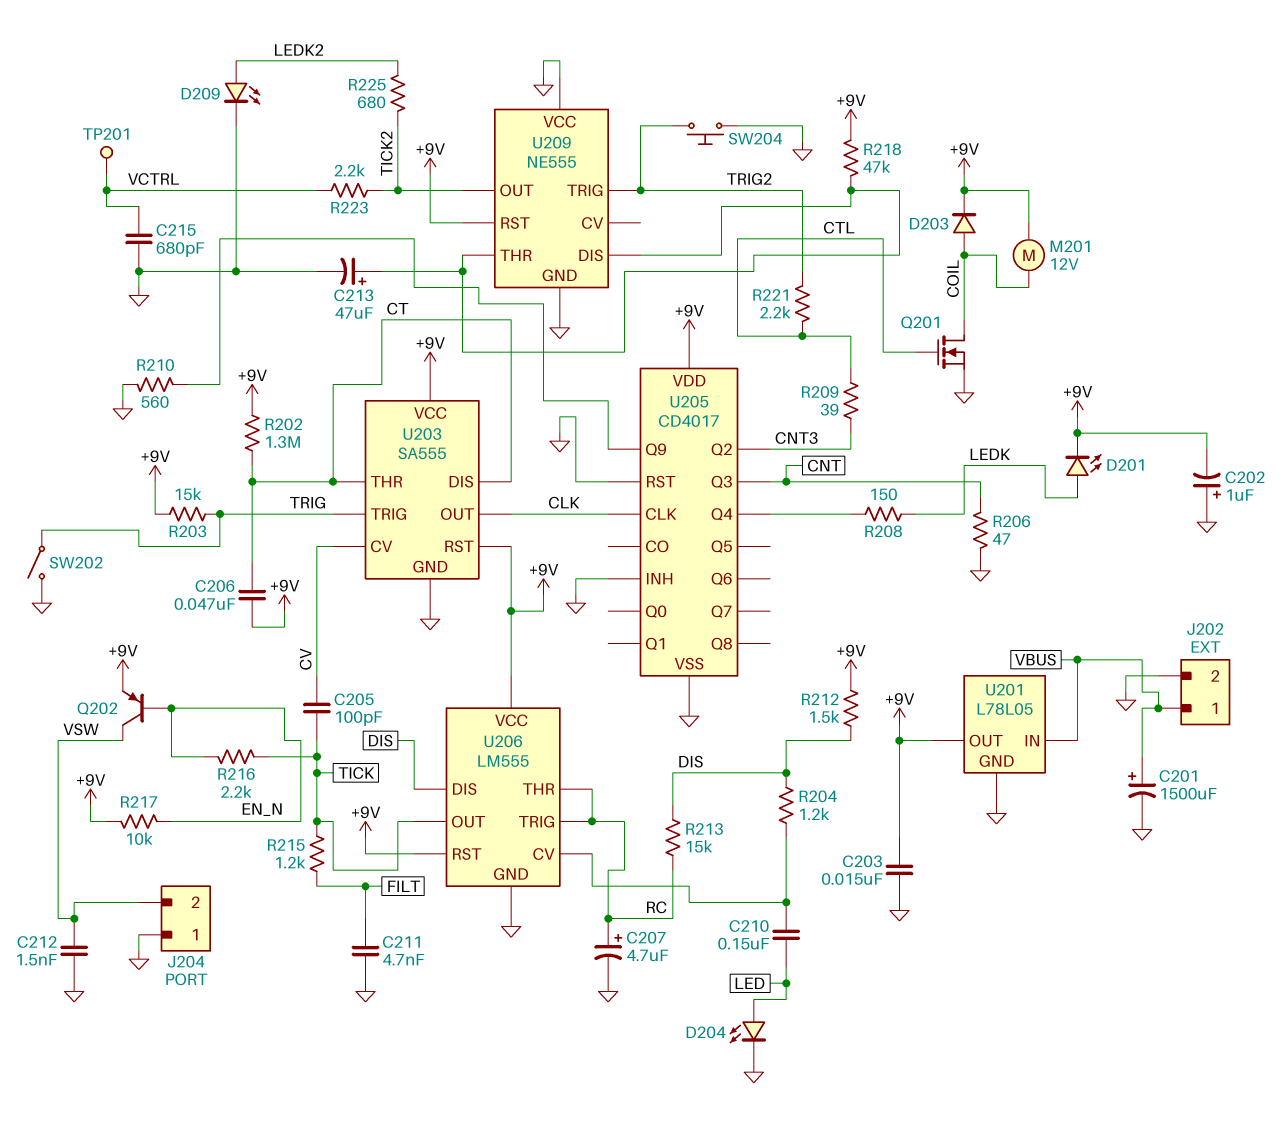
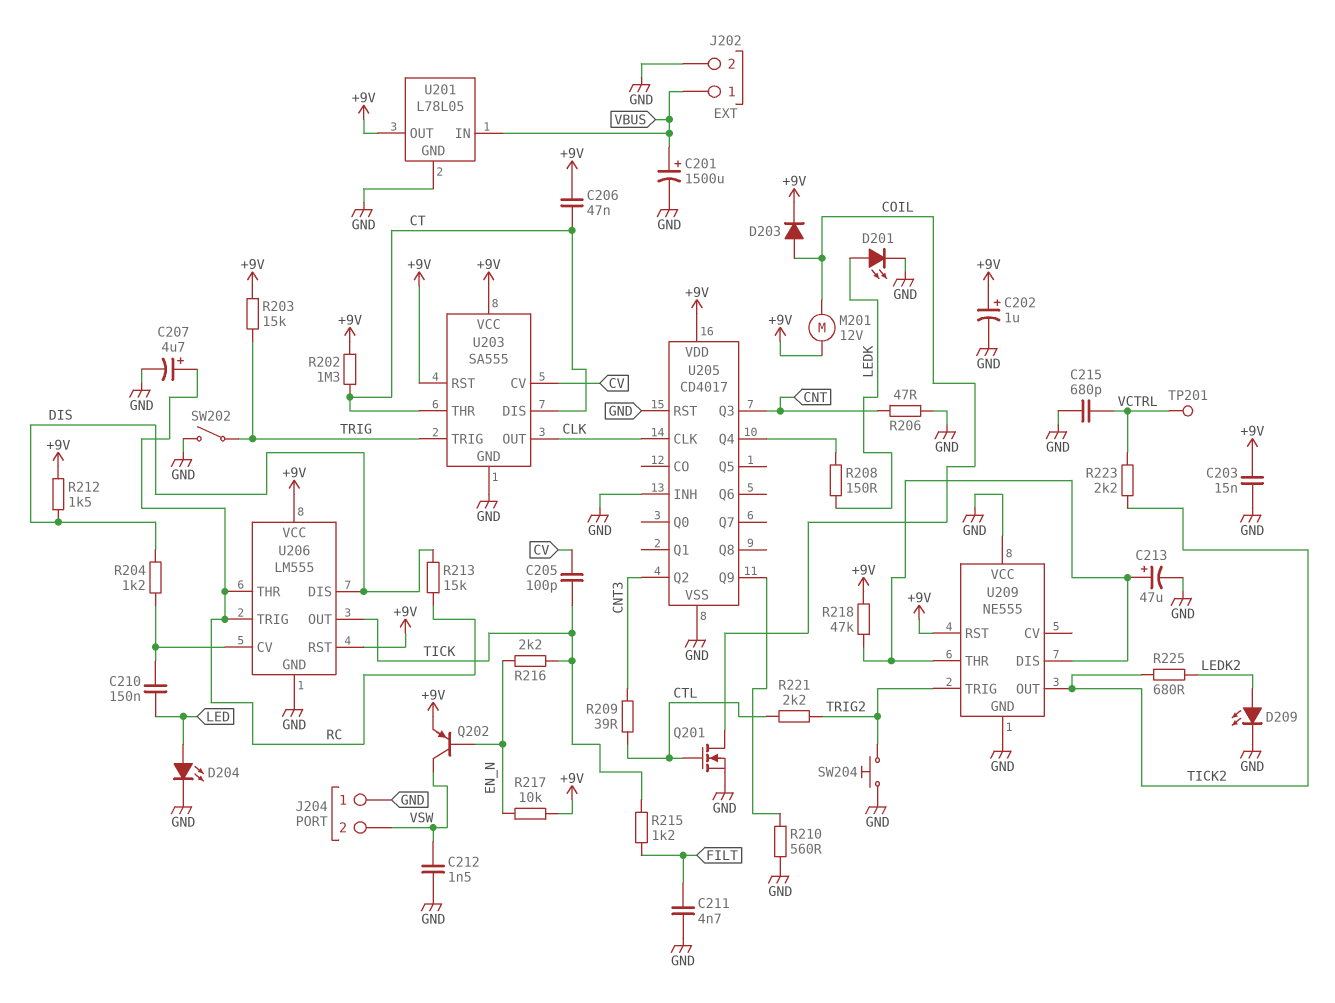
C202: 1uF (plus GND, minus +9V) -> 1uF (plus +9V, minus GND)
D201: LED (A LEDK, K +9V) -> LED (A LEDK, K GND)

